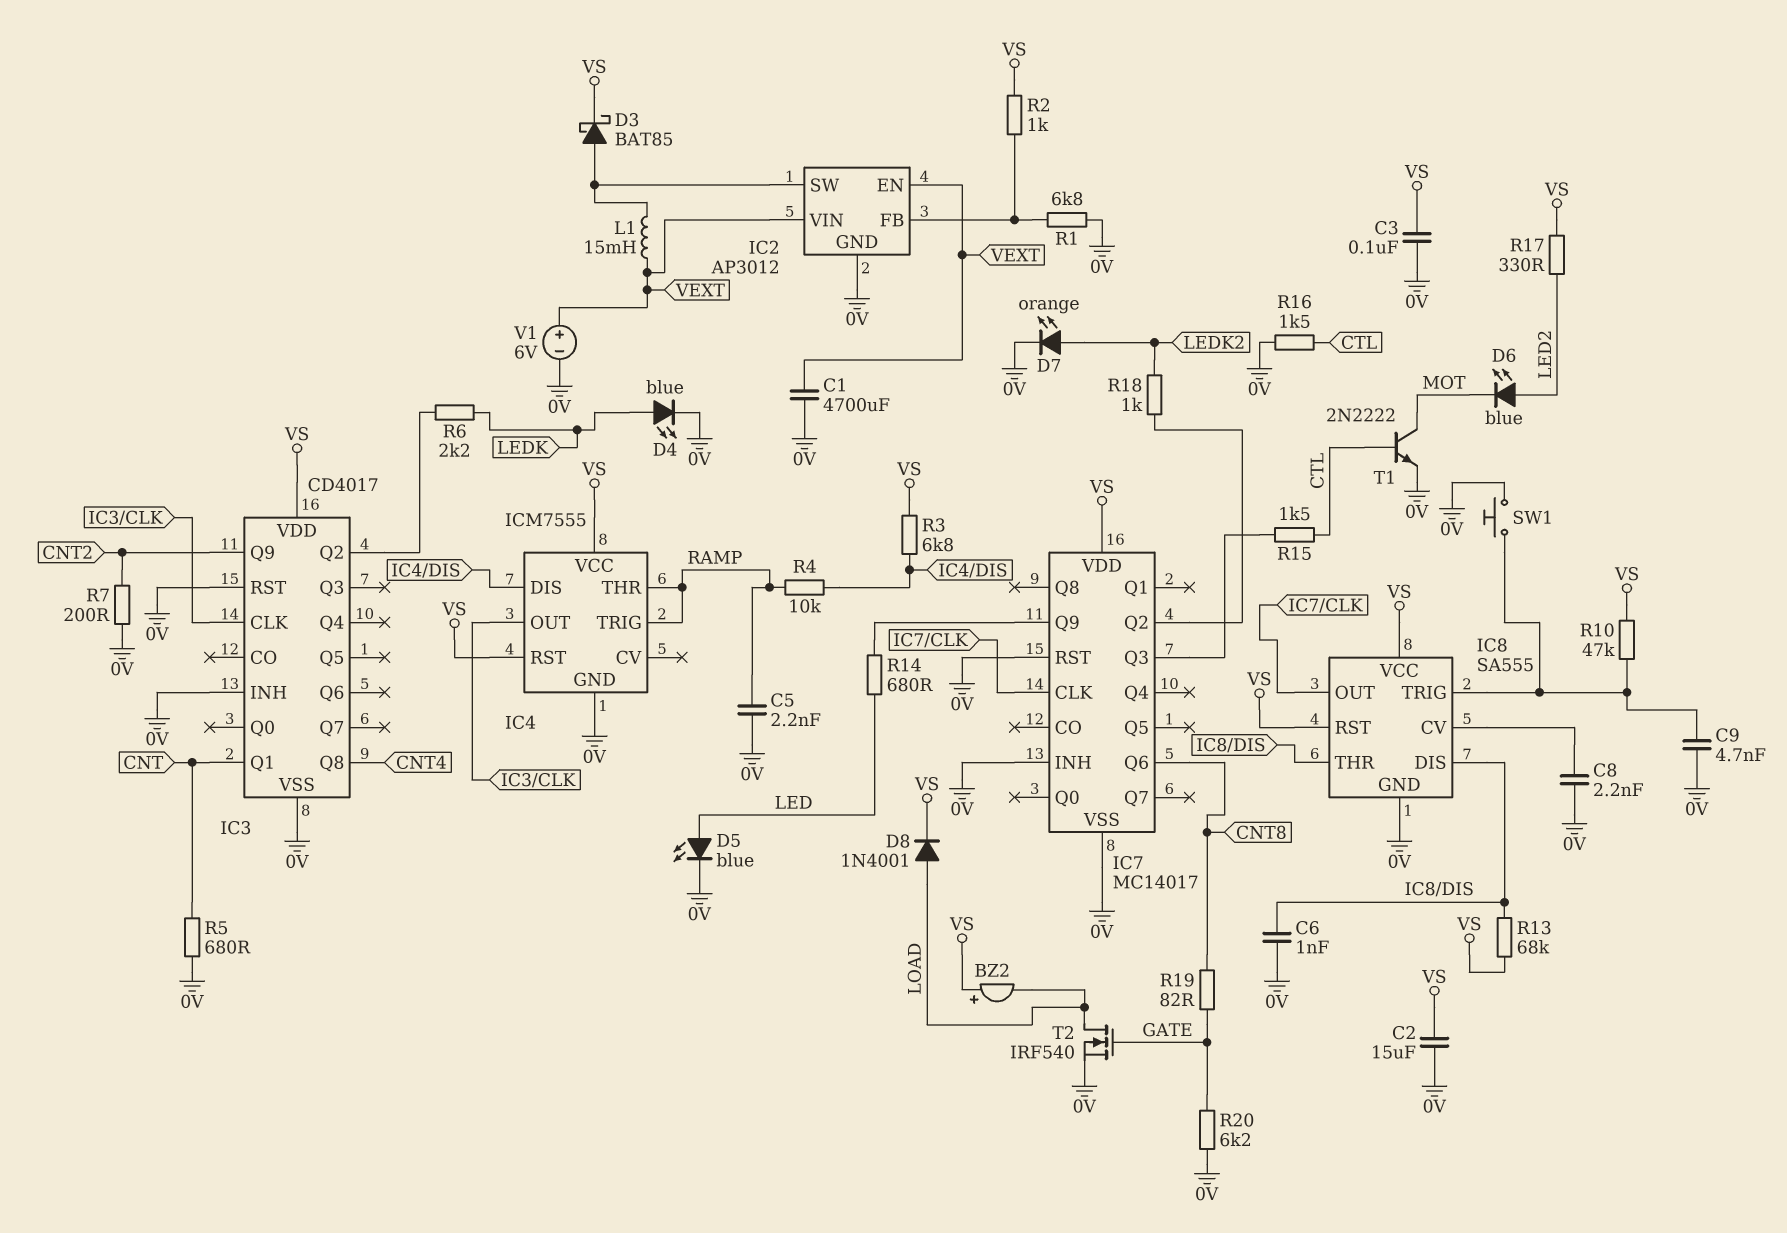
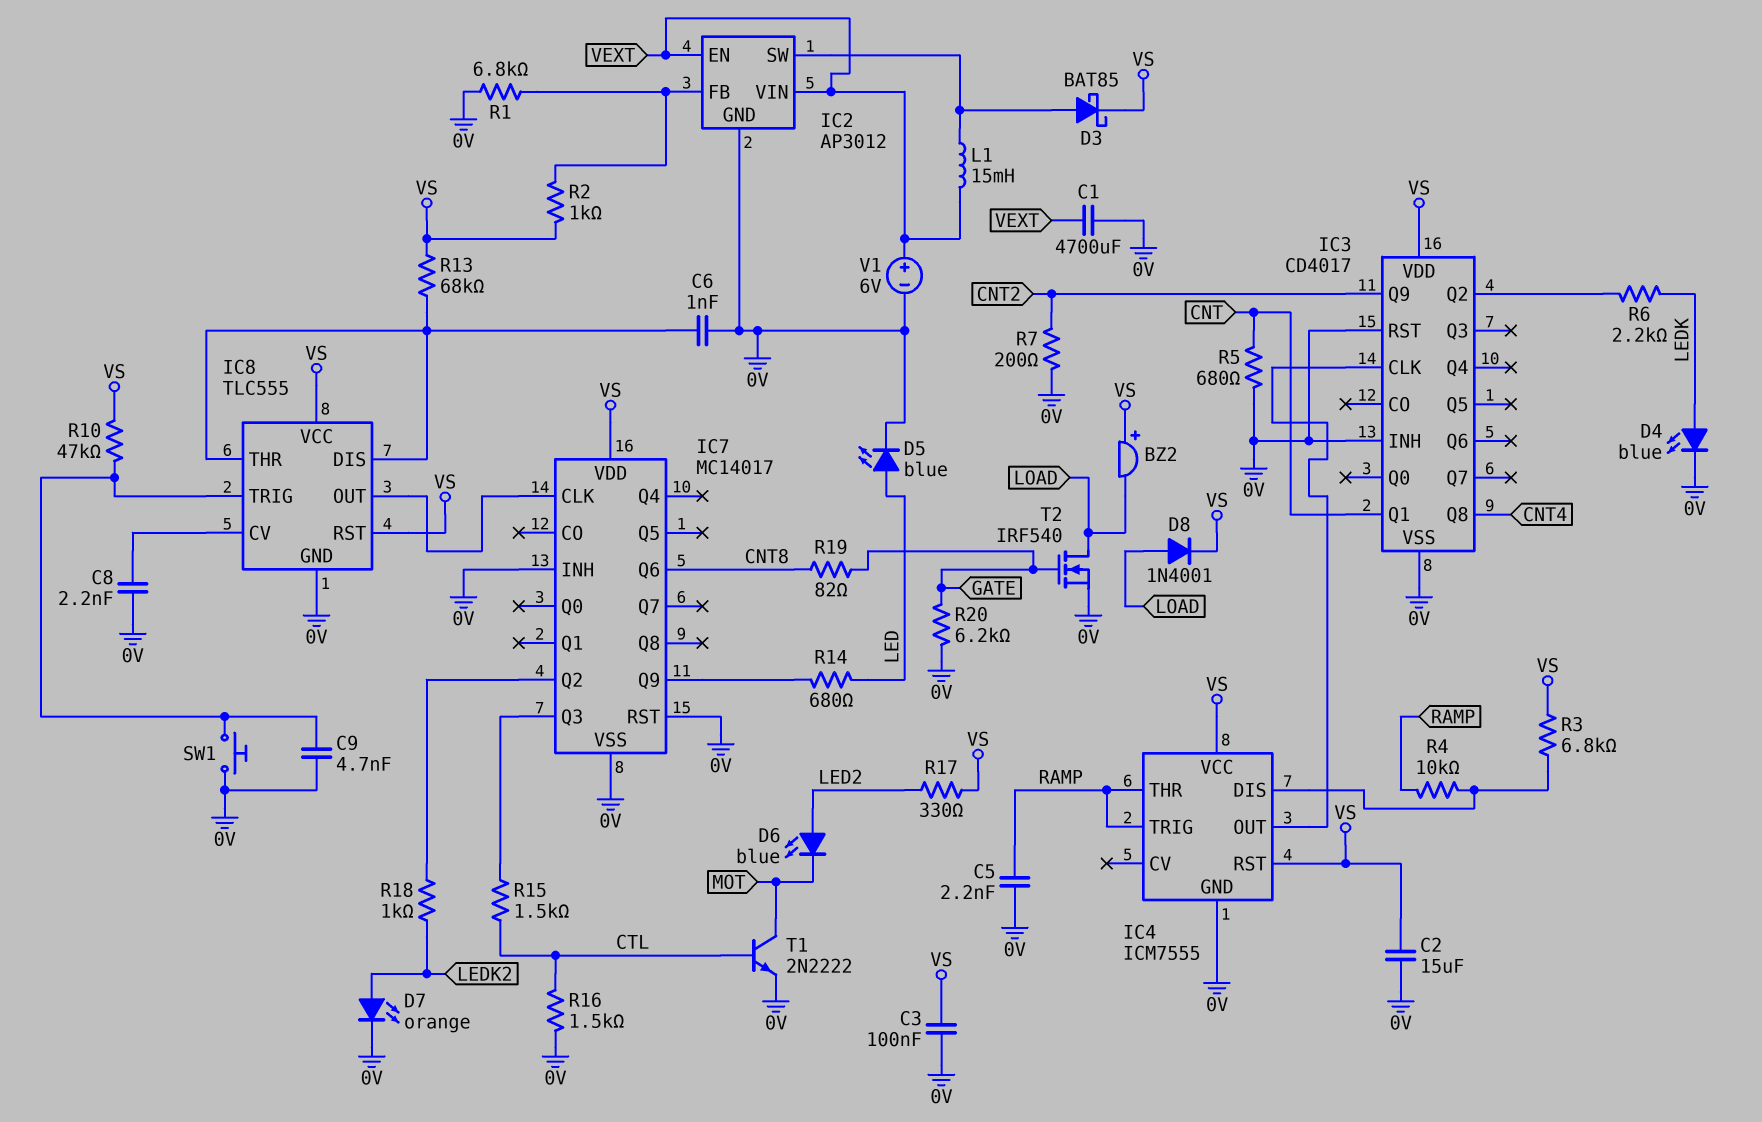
IC8: SA555 -> TLC555

